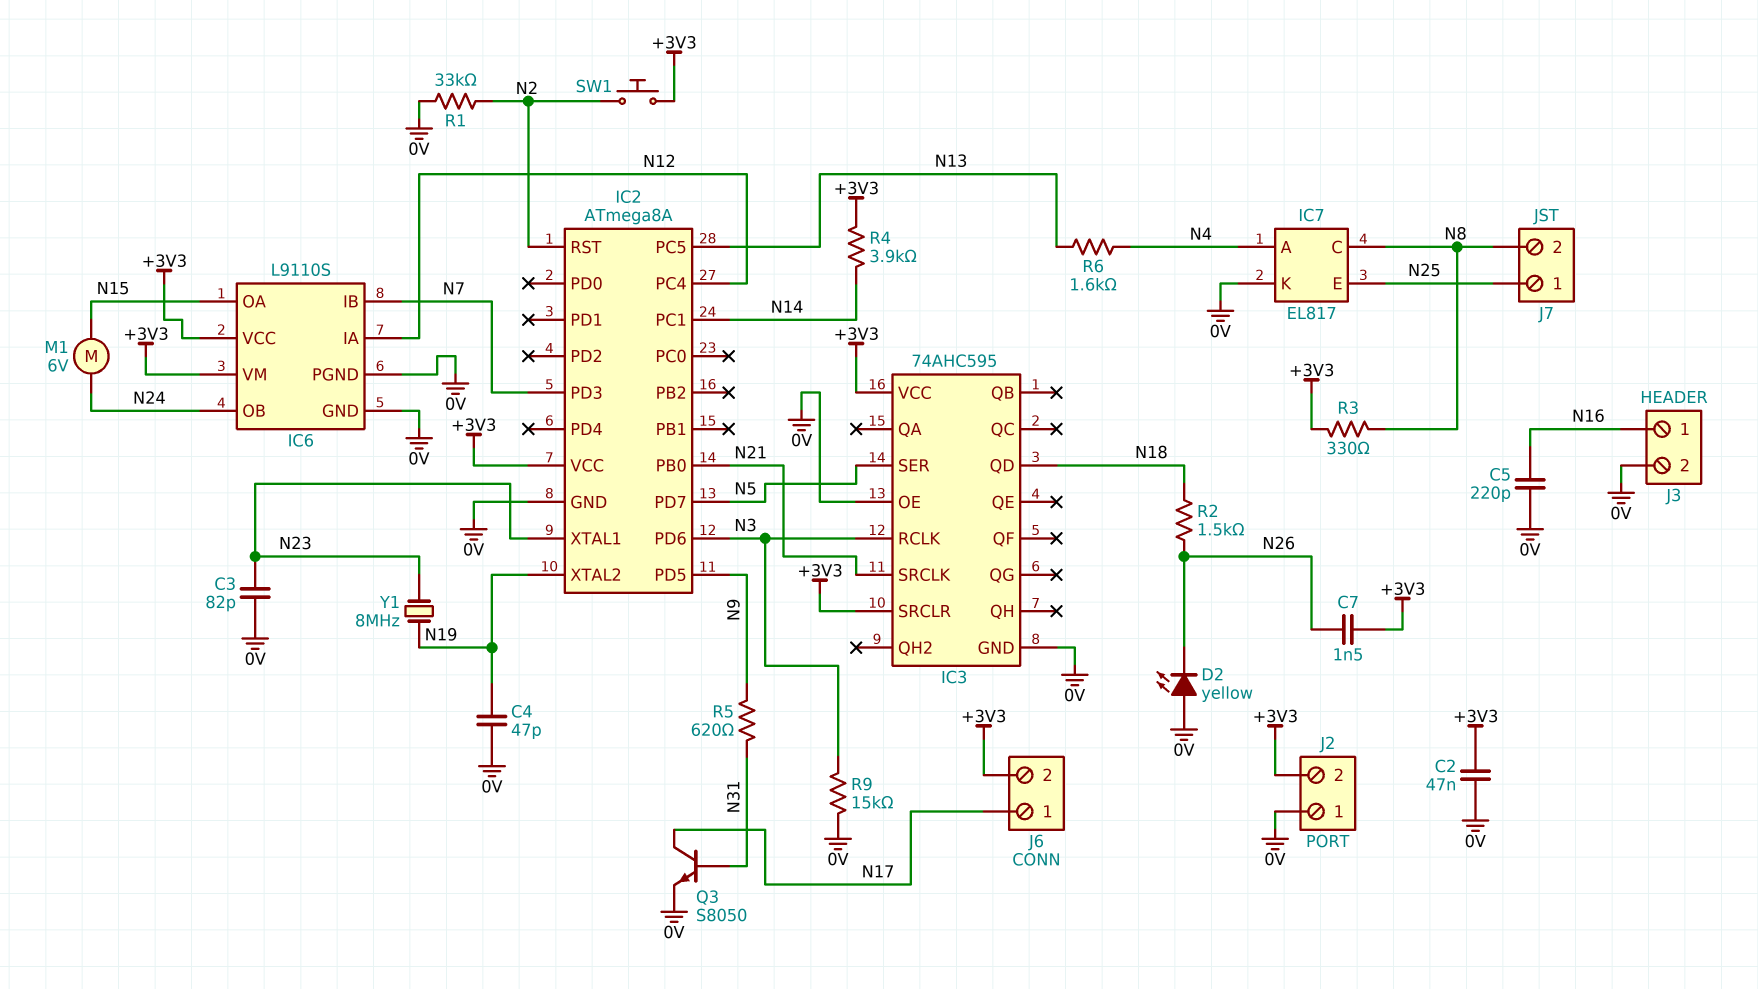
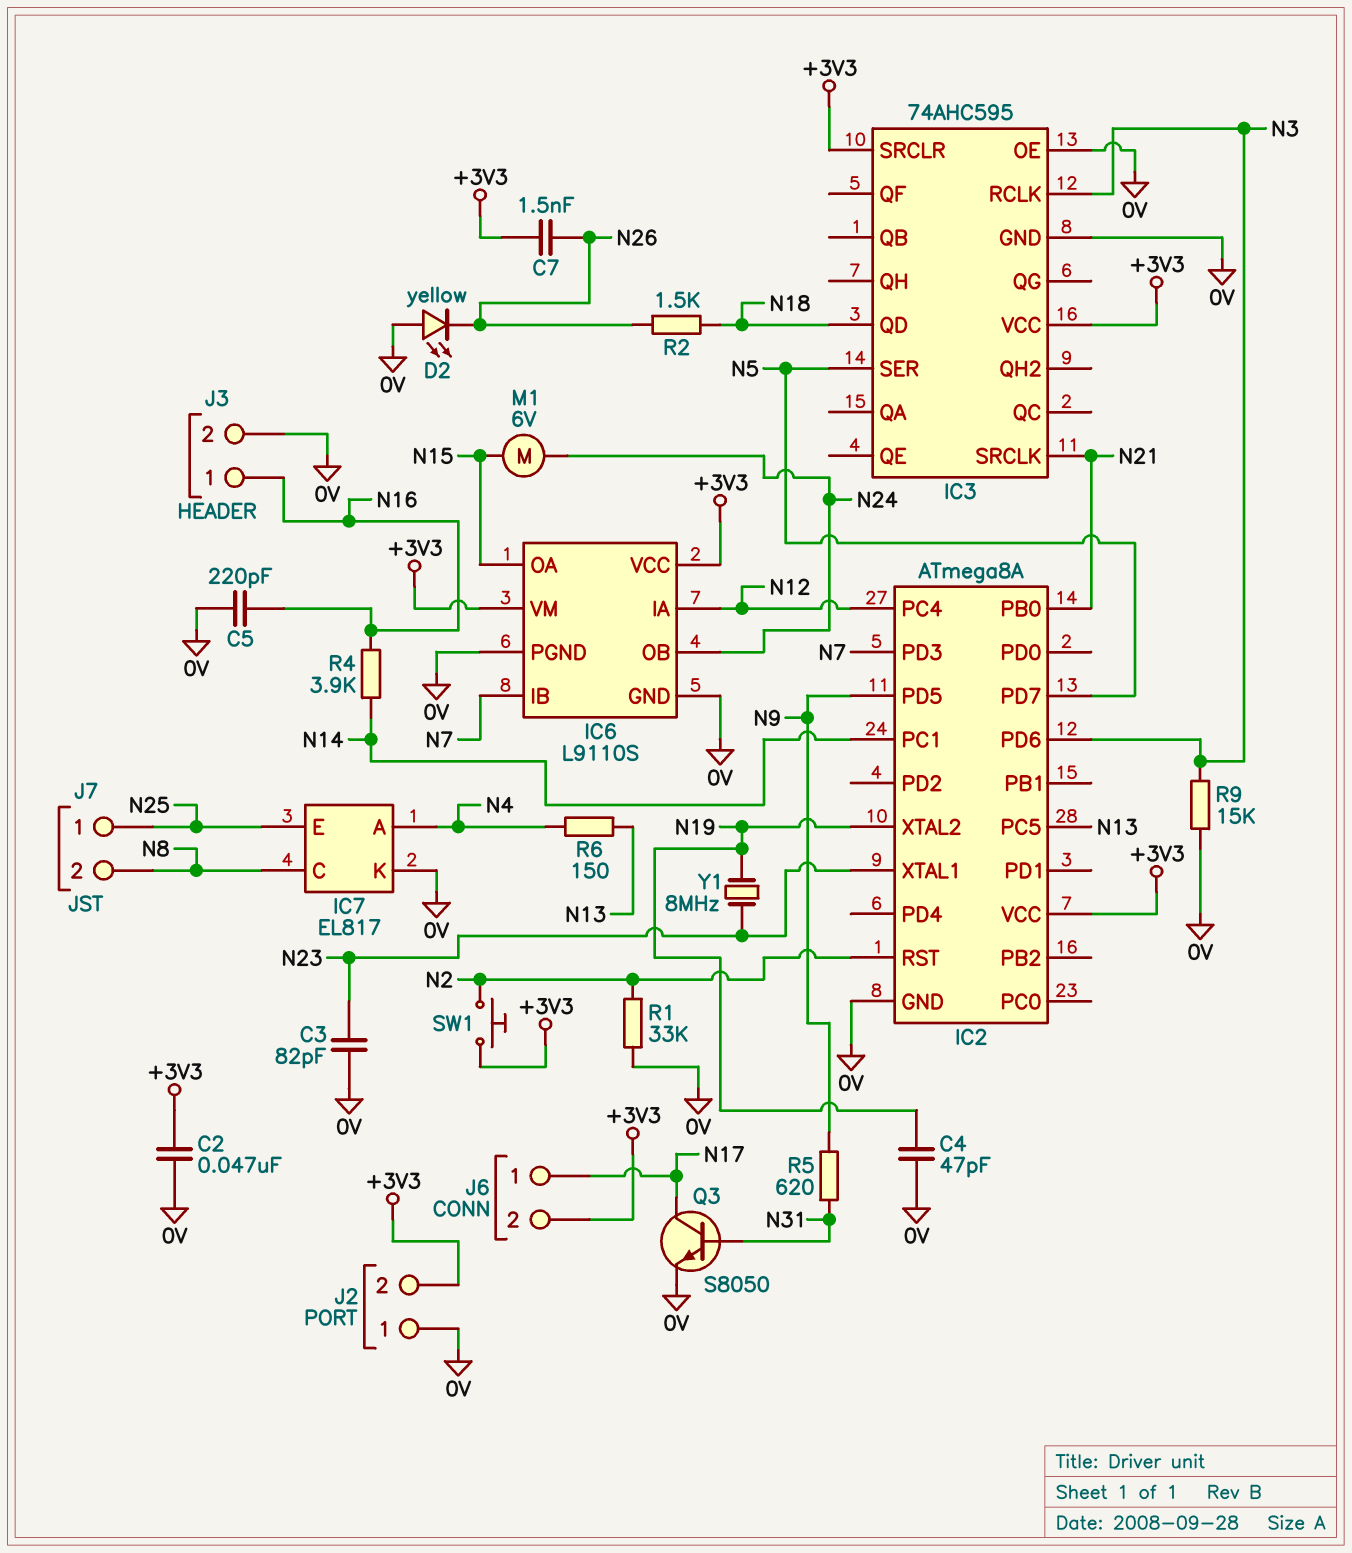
R3: 330 (+3V3, N8) -> none
R4: 3.9k (+3V3, N14) -> 3.9k (N14, N16)
R6: 1.6k (N4, N13) -> 150 (N4, N13)

